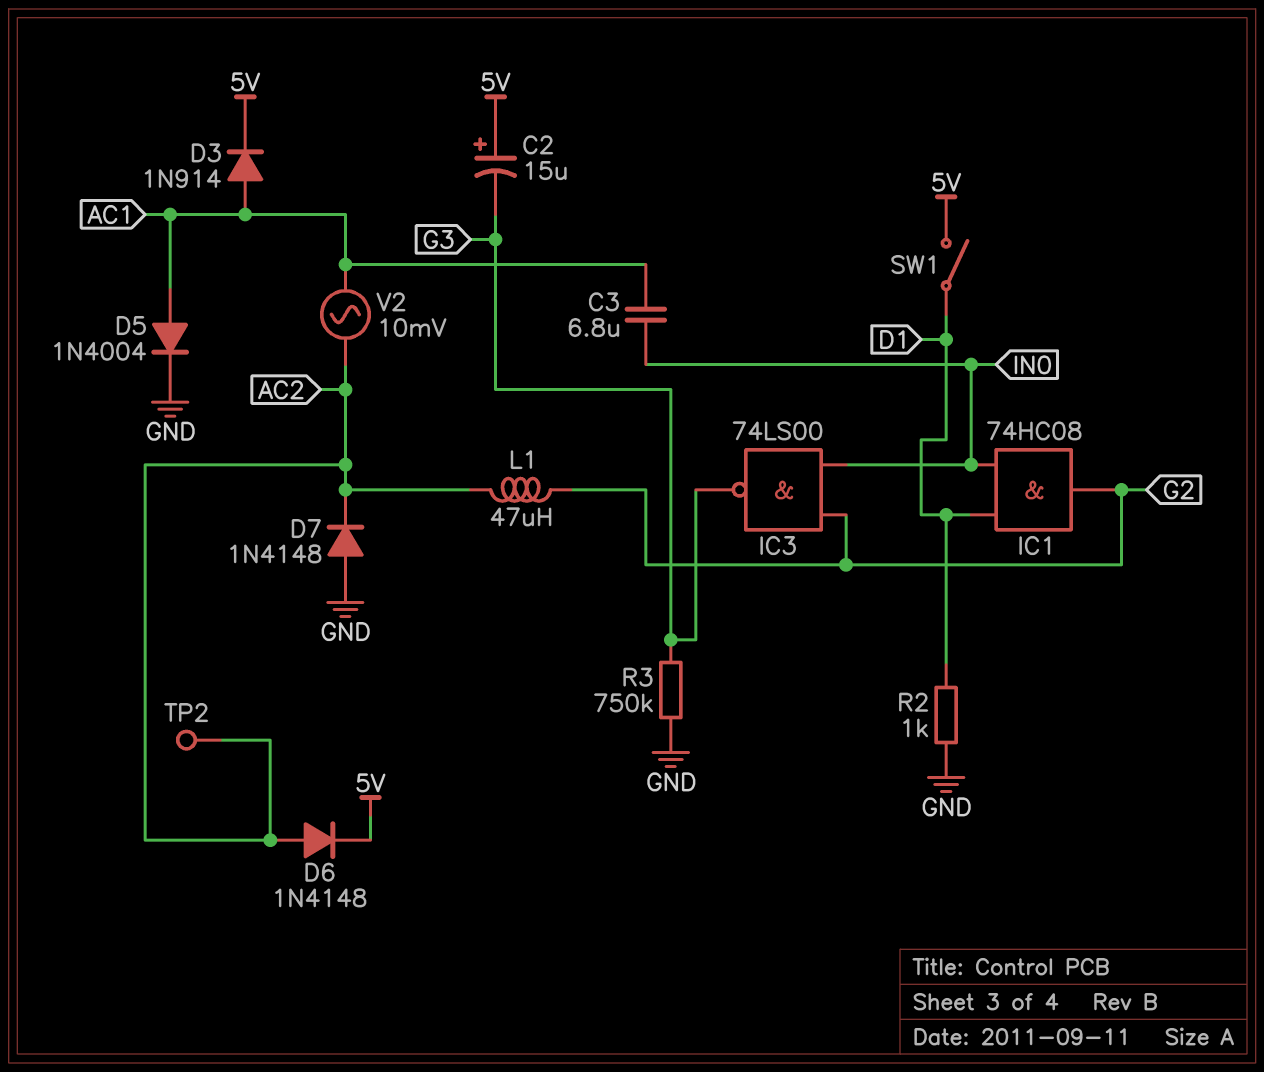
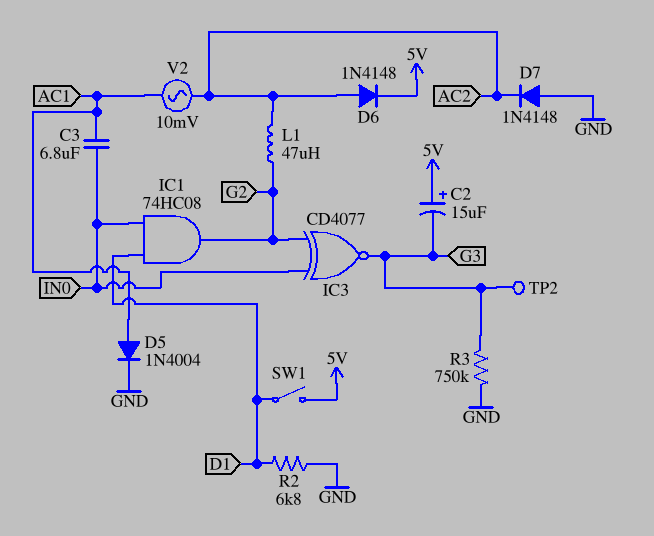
D3: diode 1N914 (A AC1, K 5V) -> none
IC3: NAND 74LS00 (in G2, in IN0, out G3) -> XNOR CD4077 (in G2, in IN0, out G3)
R2: 1k (D1, GND) -> 6.8k (D1, GND)
TP2: test point (AC2) -> test point (G3)

